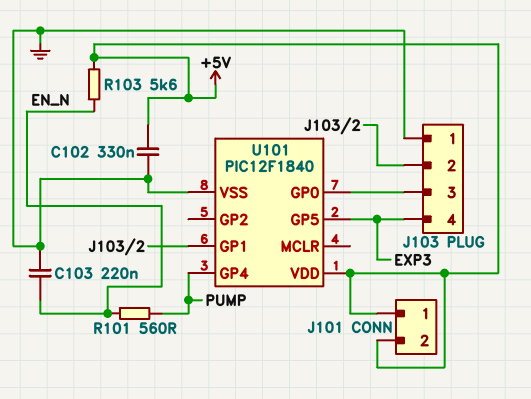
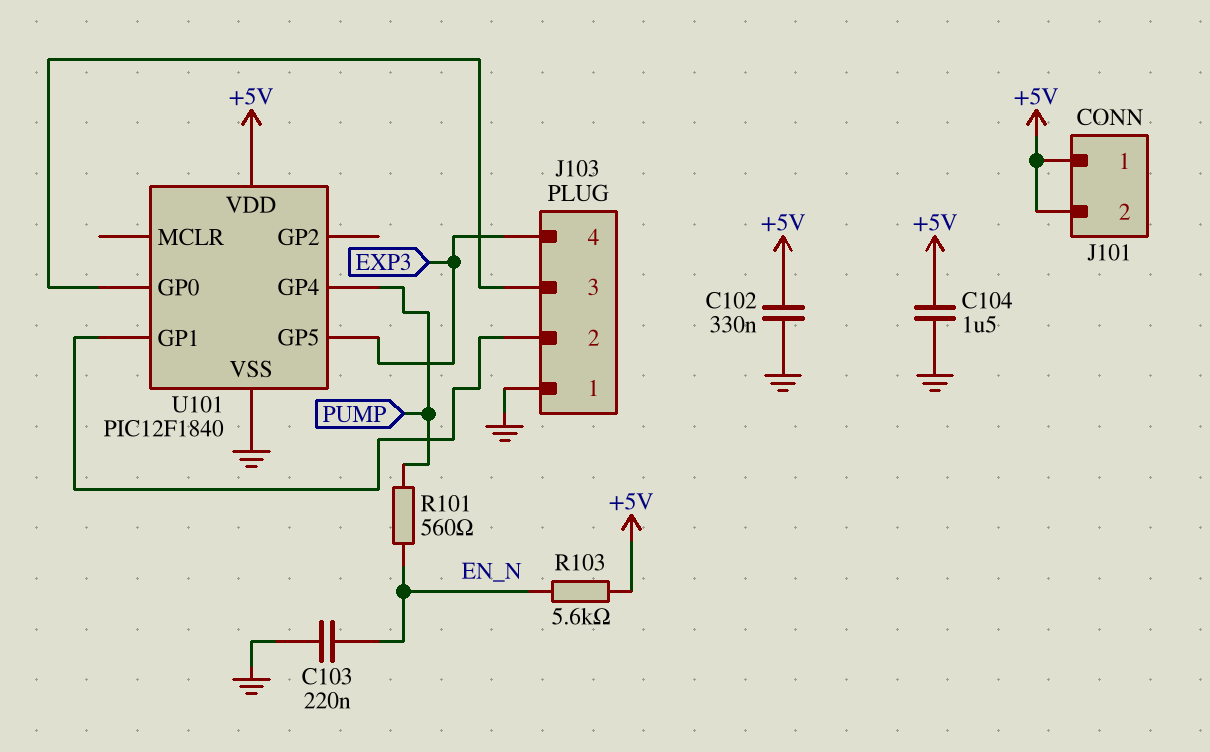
C104: none -> 1.5uF (+5V, GND)

